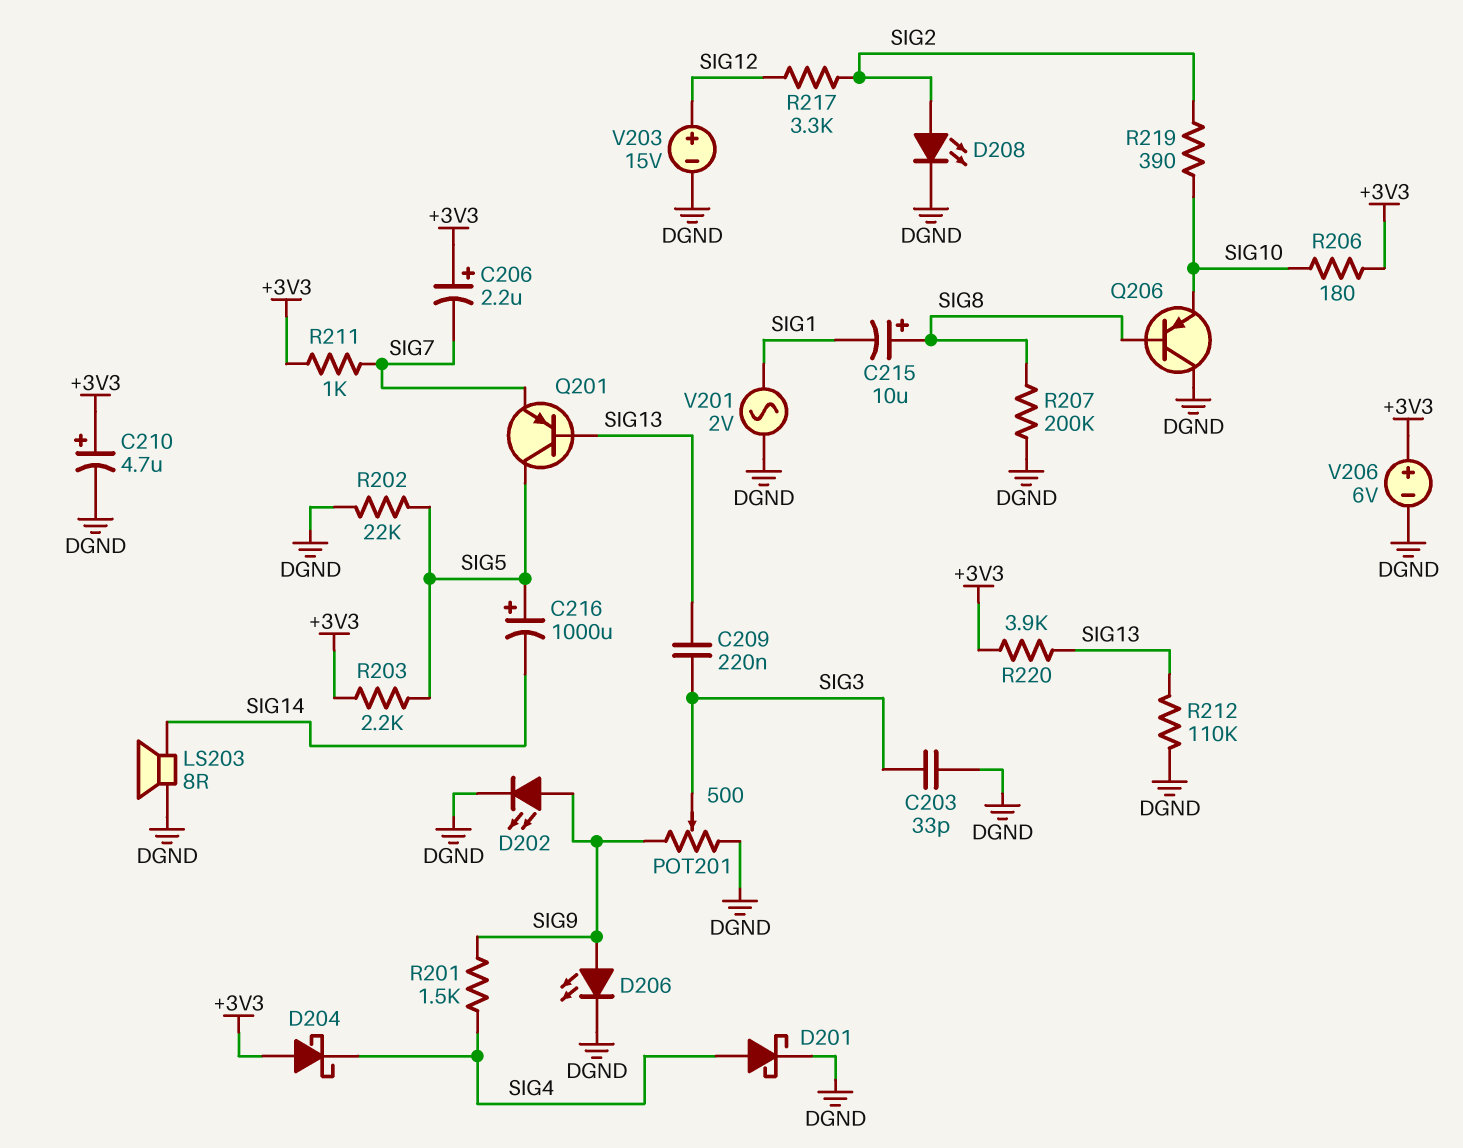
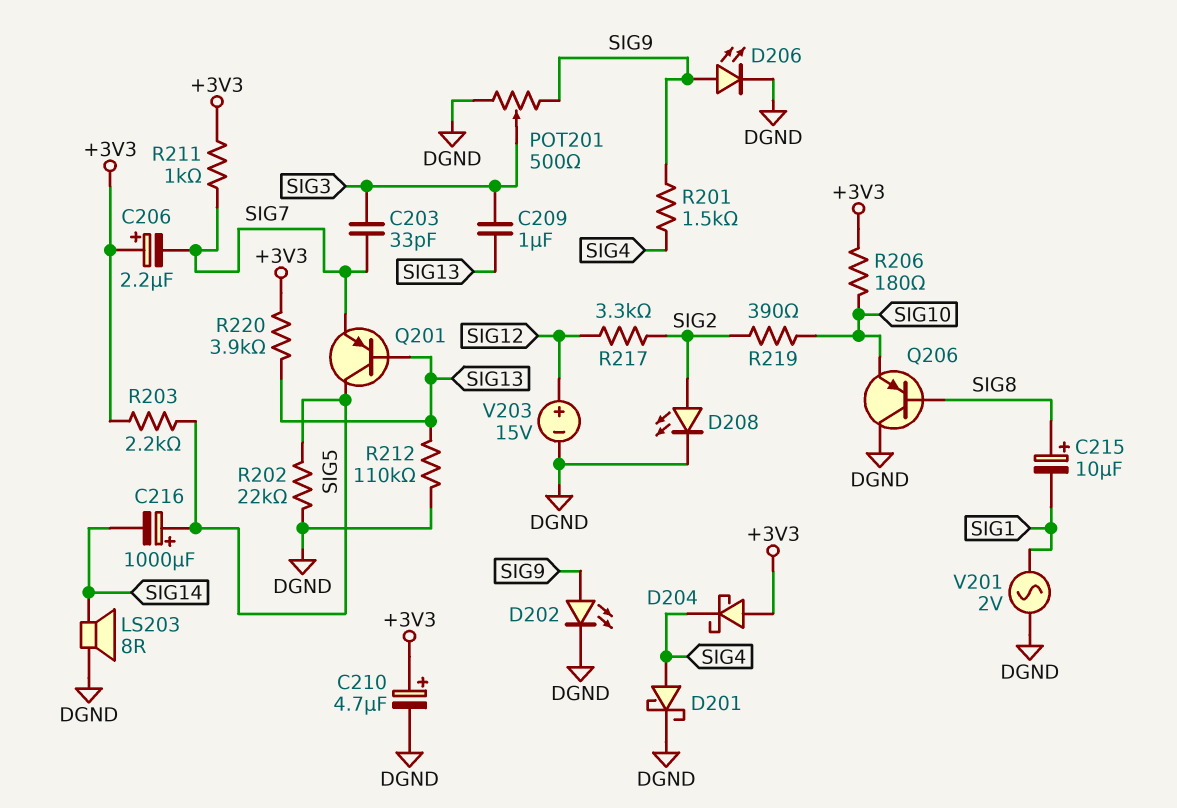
C203: 33pF (DGND, SIG3) -> 33pF (SIG3, SIG7)
C209: 220nF (SIG3, SIG13) -> 1uF (SIG3, SIG13)
R207: 200k (DGND, SIG8) -> none
V206: 6V (plus +3V3, minus DGND) -> none

